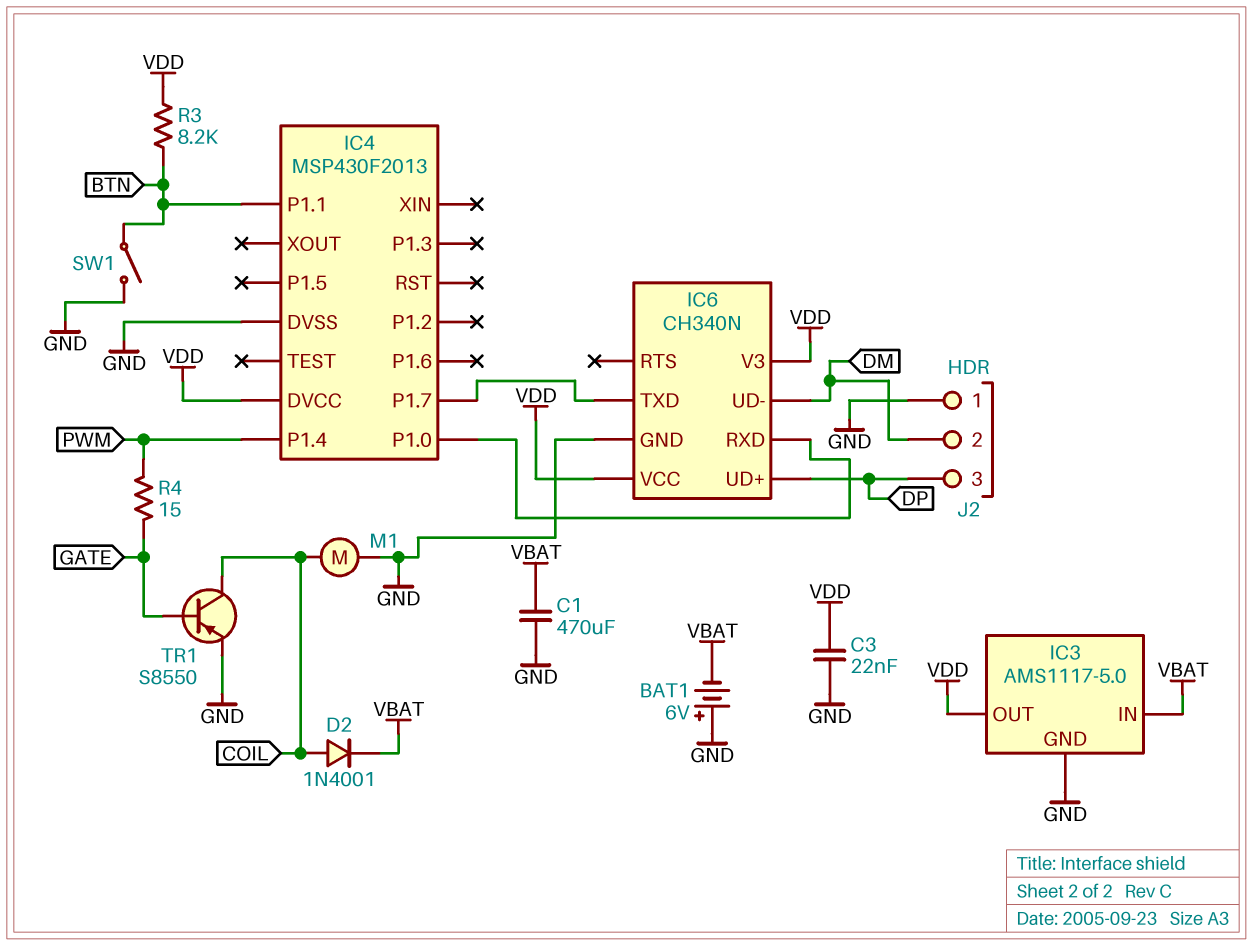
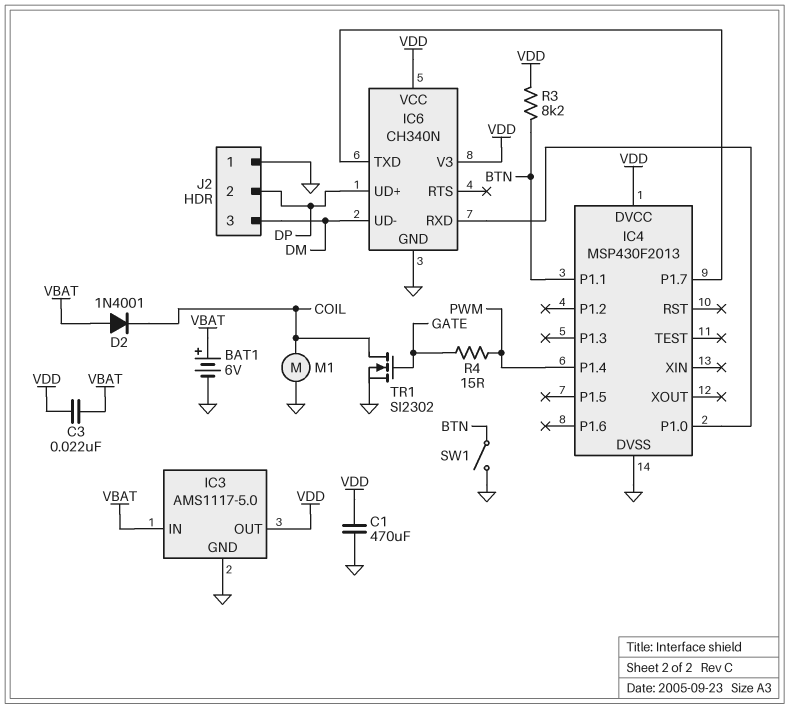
BAT1: 6V (plus GND, minus VBAT) -> 6V (plus VBAT, minus GND)
C1: 470uF (GND, VBAT) -> 470uF (GND, VDD)
C3: 22nF (GND, VDD) -> 22nF (VBAT, VDD)
D2: diode 1N4001 (A COIL, K VBAT) -> diode 1N4001 (A VBAT, K COIL)
J2 pin 2: DM -> DP
J2 pin 3: DP -> DM
TR1: PNP S8550 (B GATE, C COIL, E GND) -> NMOS SI2302 (G GATE, D COIL, S GND)

